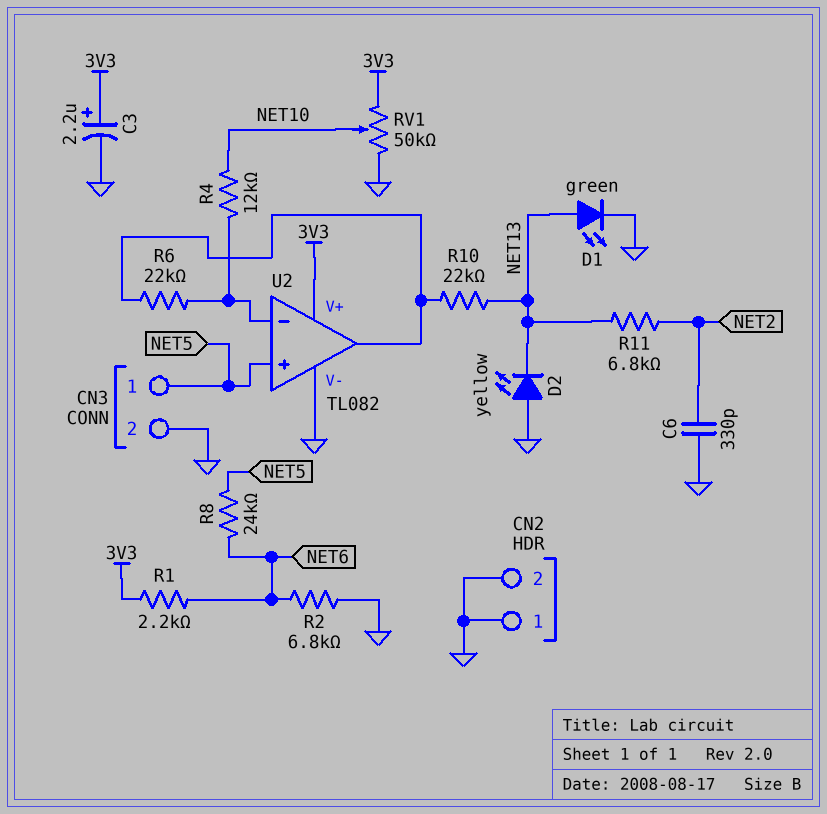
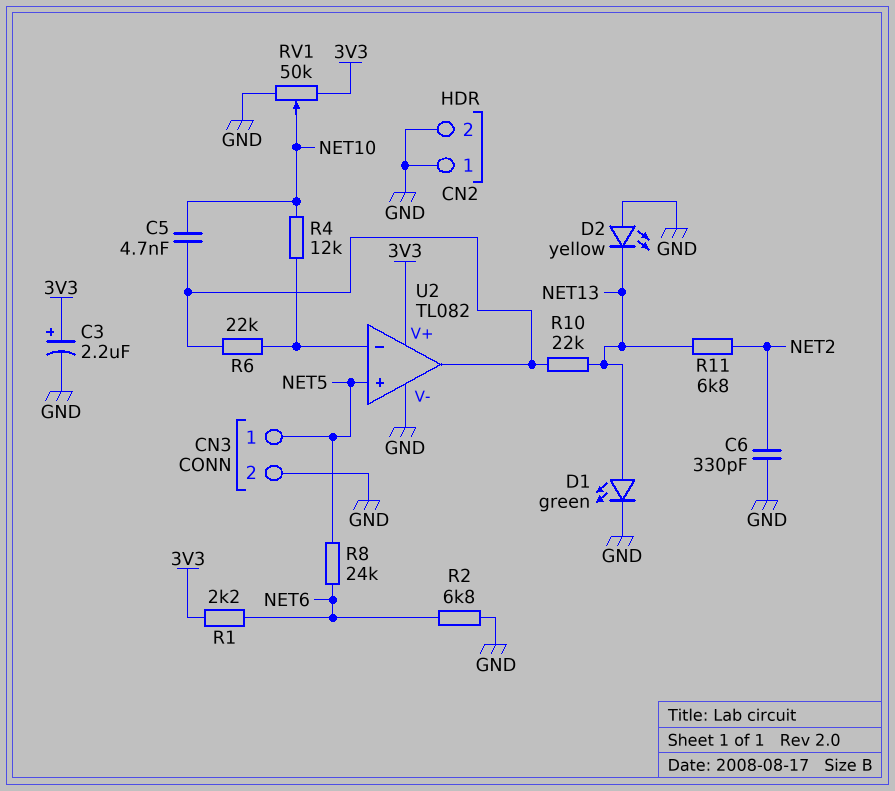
C5: none -> 4.7nF (NET10, U2/out)

